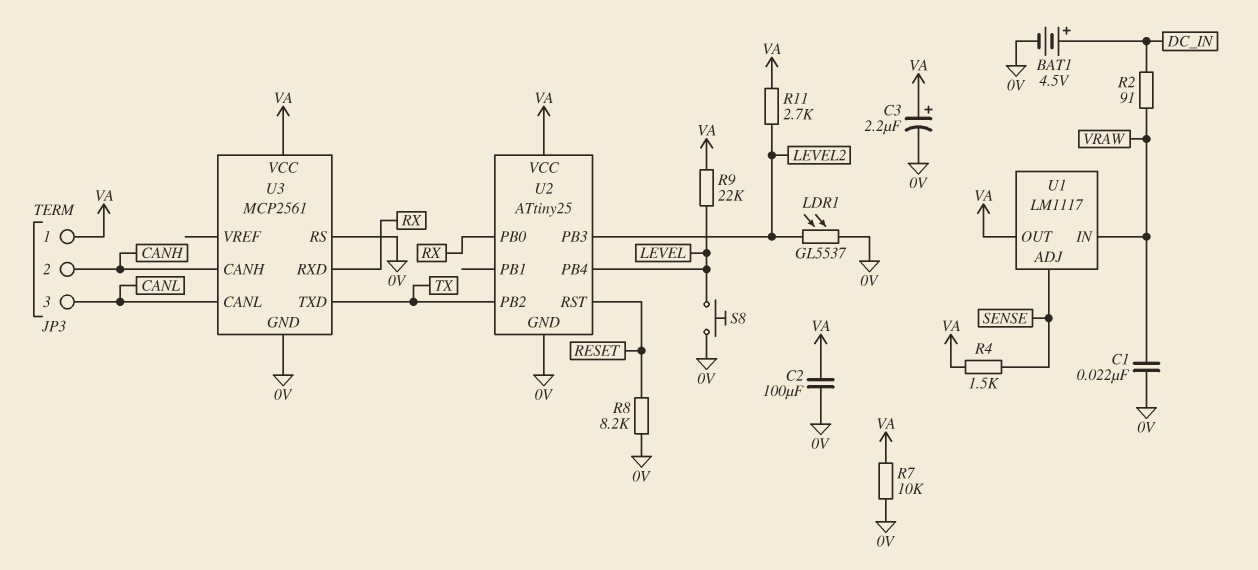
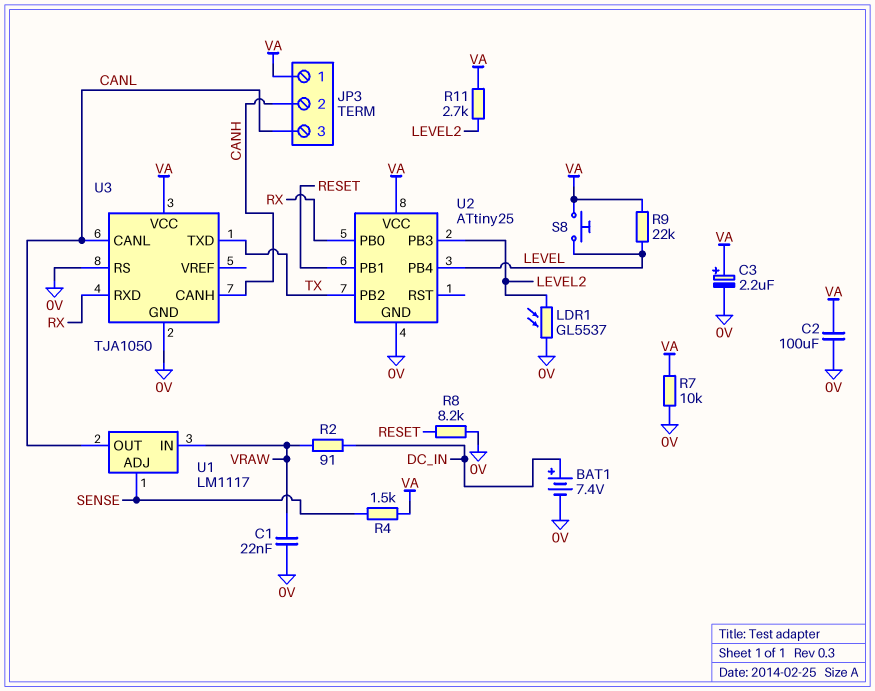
BAT1: 4.5V (plus DC_IN, minus 0V) -> 7.4V (plus DC_IN, minus 0V)
S8: button (0V, LEVEL) -> button (LEVEL, VA)
U1 pin OUT: VA -> CANL
U2 pin PB1: none -> RESET
U2 pin RST: RESET -> none
U3: MCP2561 -> TJA1050

